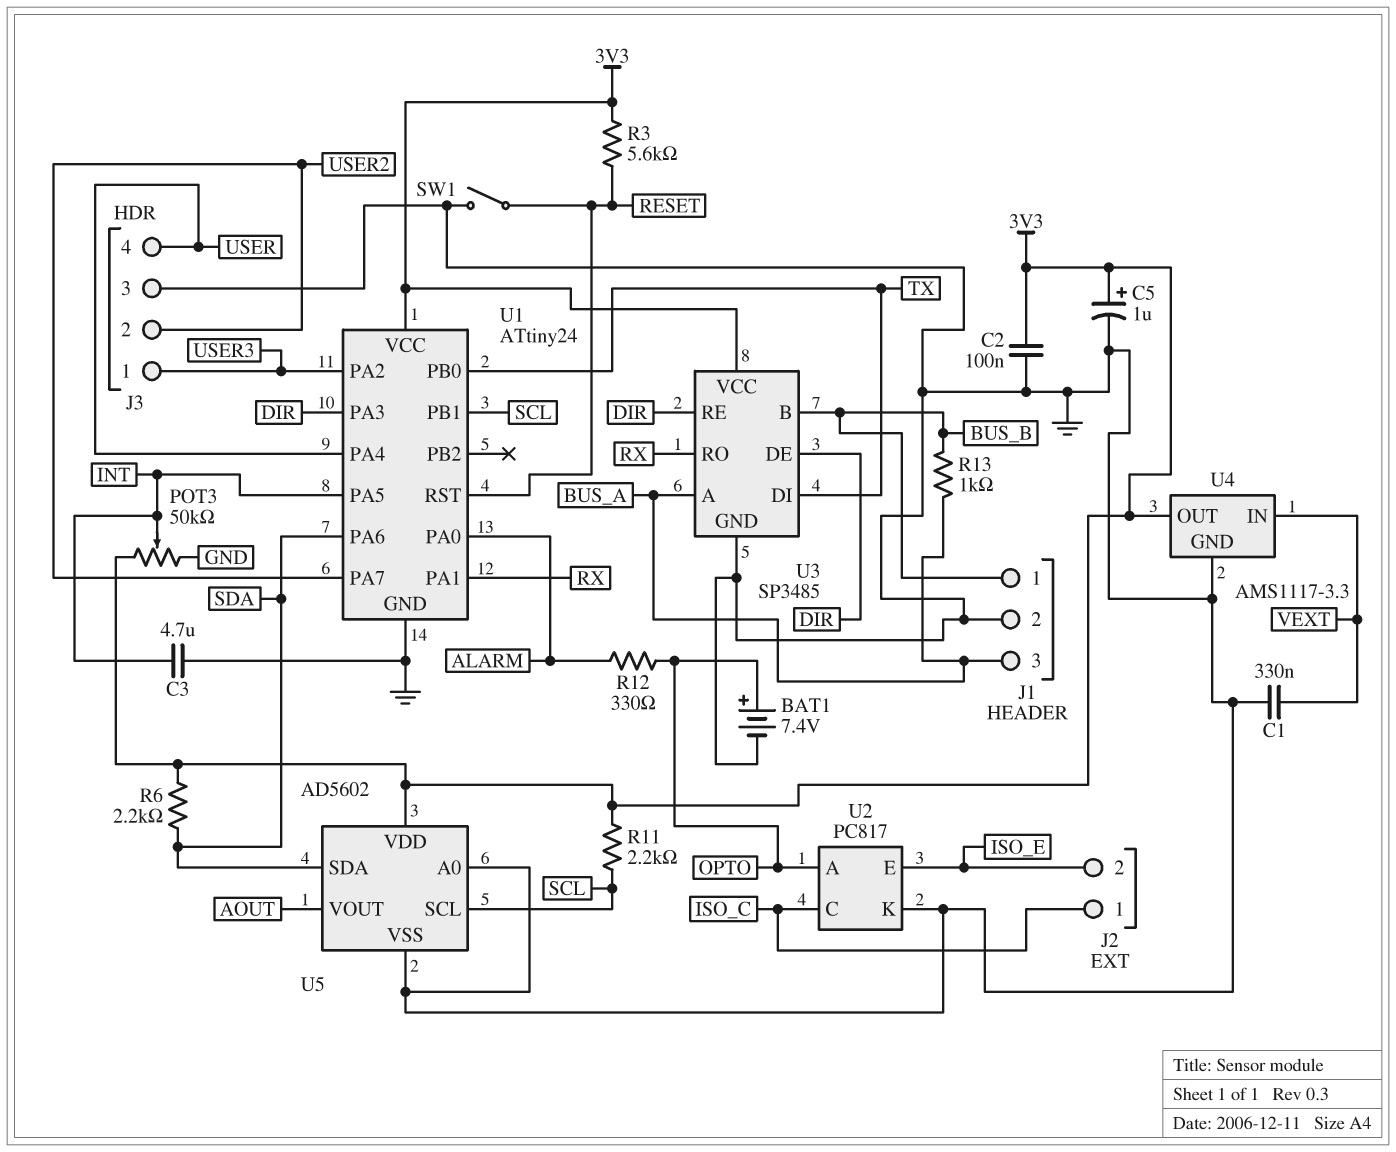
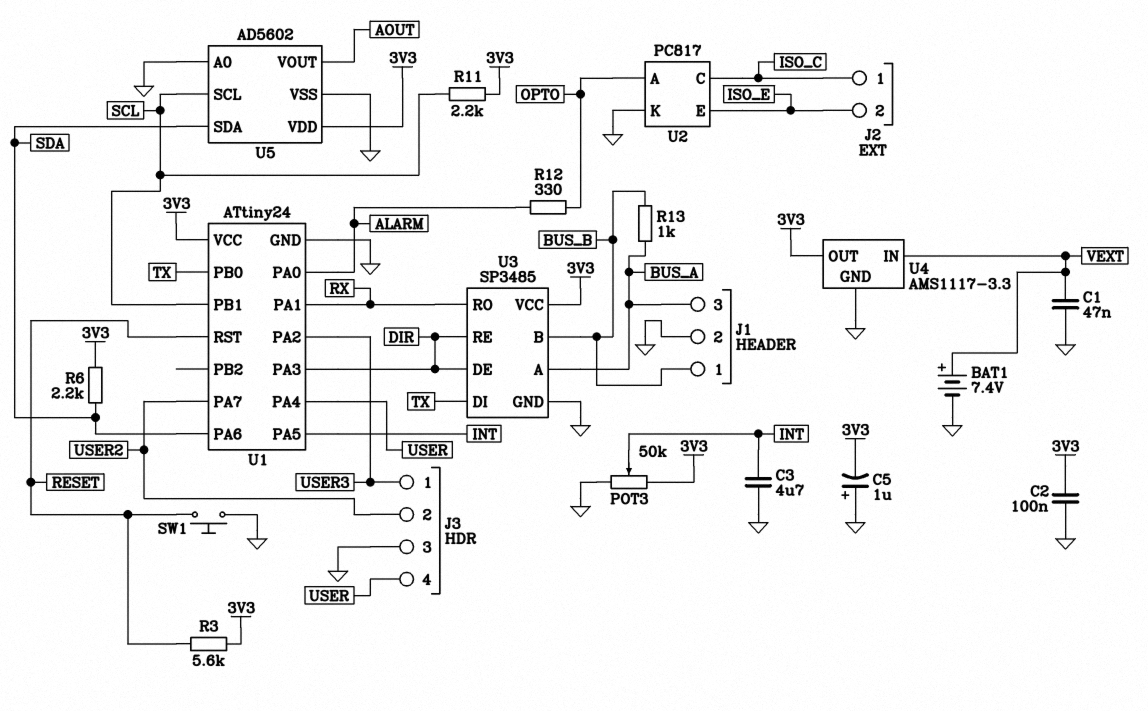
BAT1: 7.4V (plus OPTO, minus GND) -> 7.4V (plus VEXT, minus GND)
C1: 330nF (GND, VEXT) -> 47nF (GND, VEXT)
C5: 1uF (plus 3V3, minus GND) -> 1uF (plus GND, minus 3V3)
SW1: switch (GND, RESET) -> button (GND, RESET)

